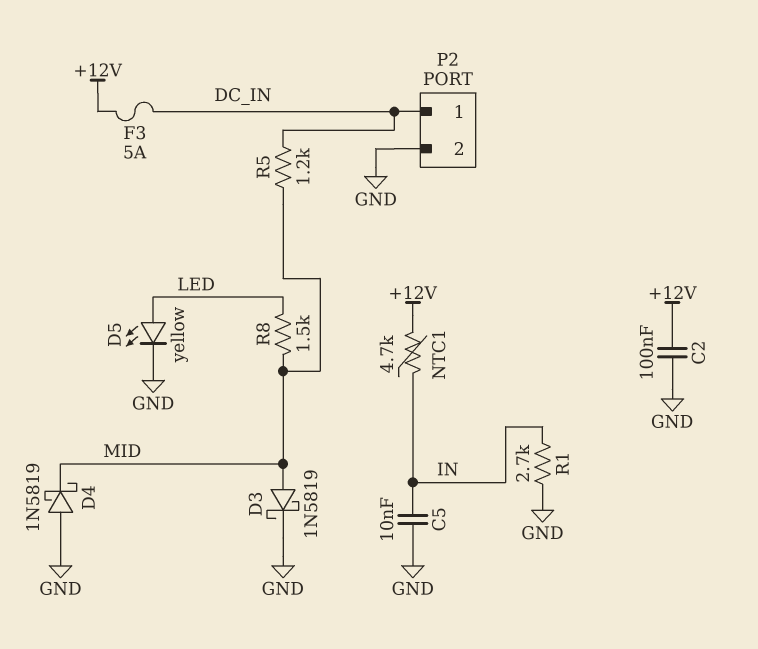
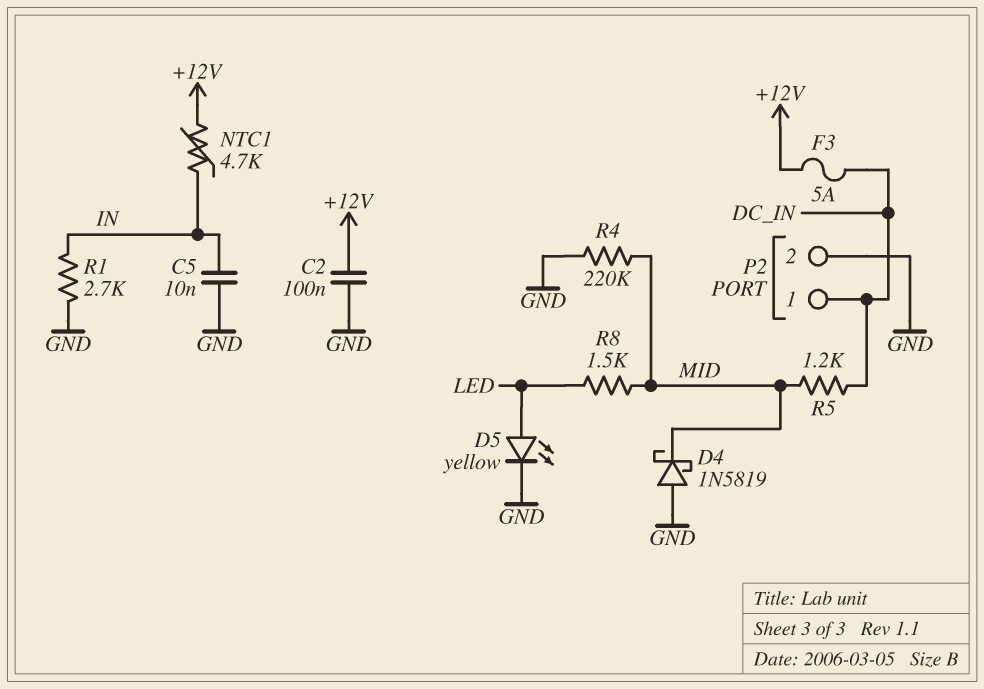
D3: schottky 1N5819 (A MID, K GND) -> none
R4: none -> 220k (GND, MID)

